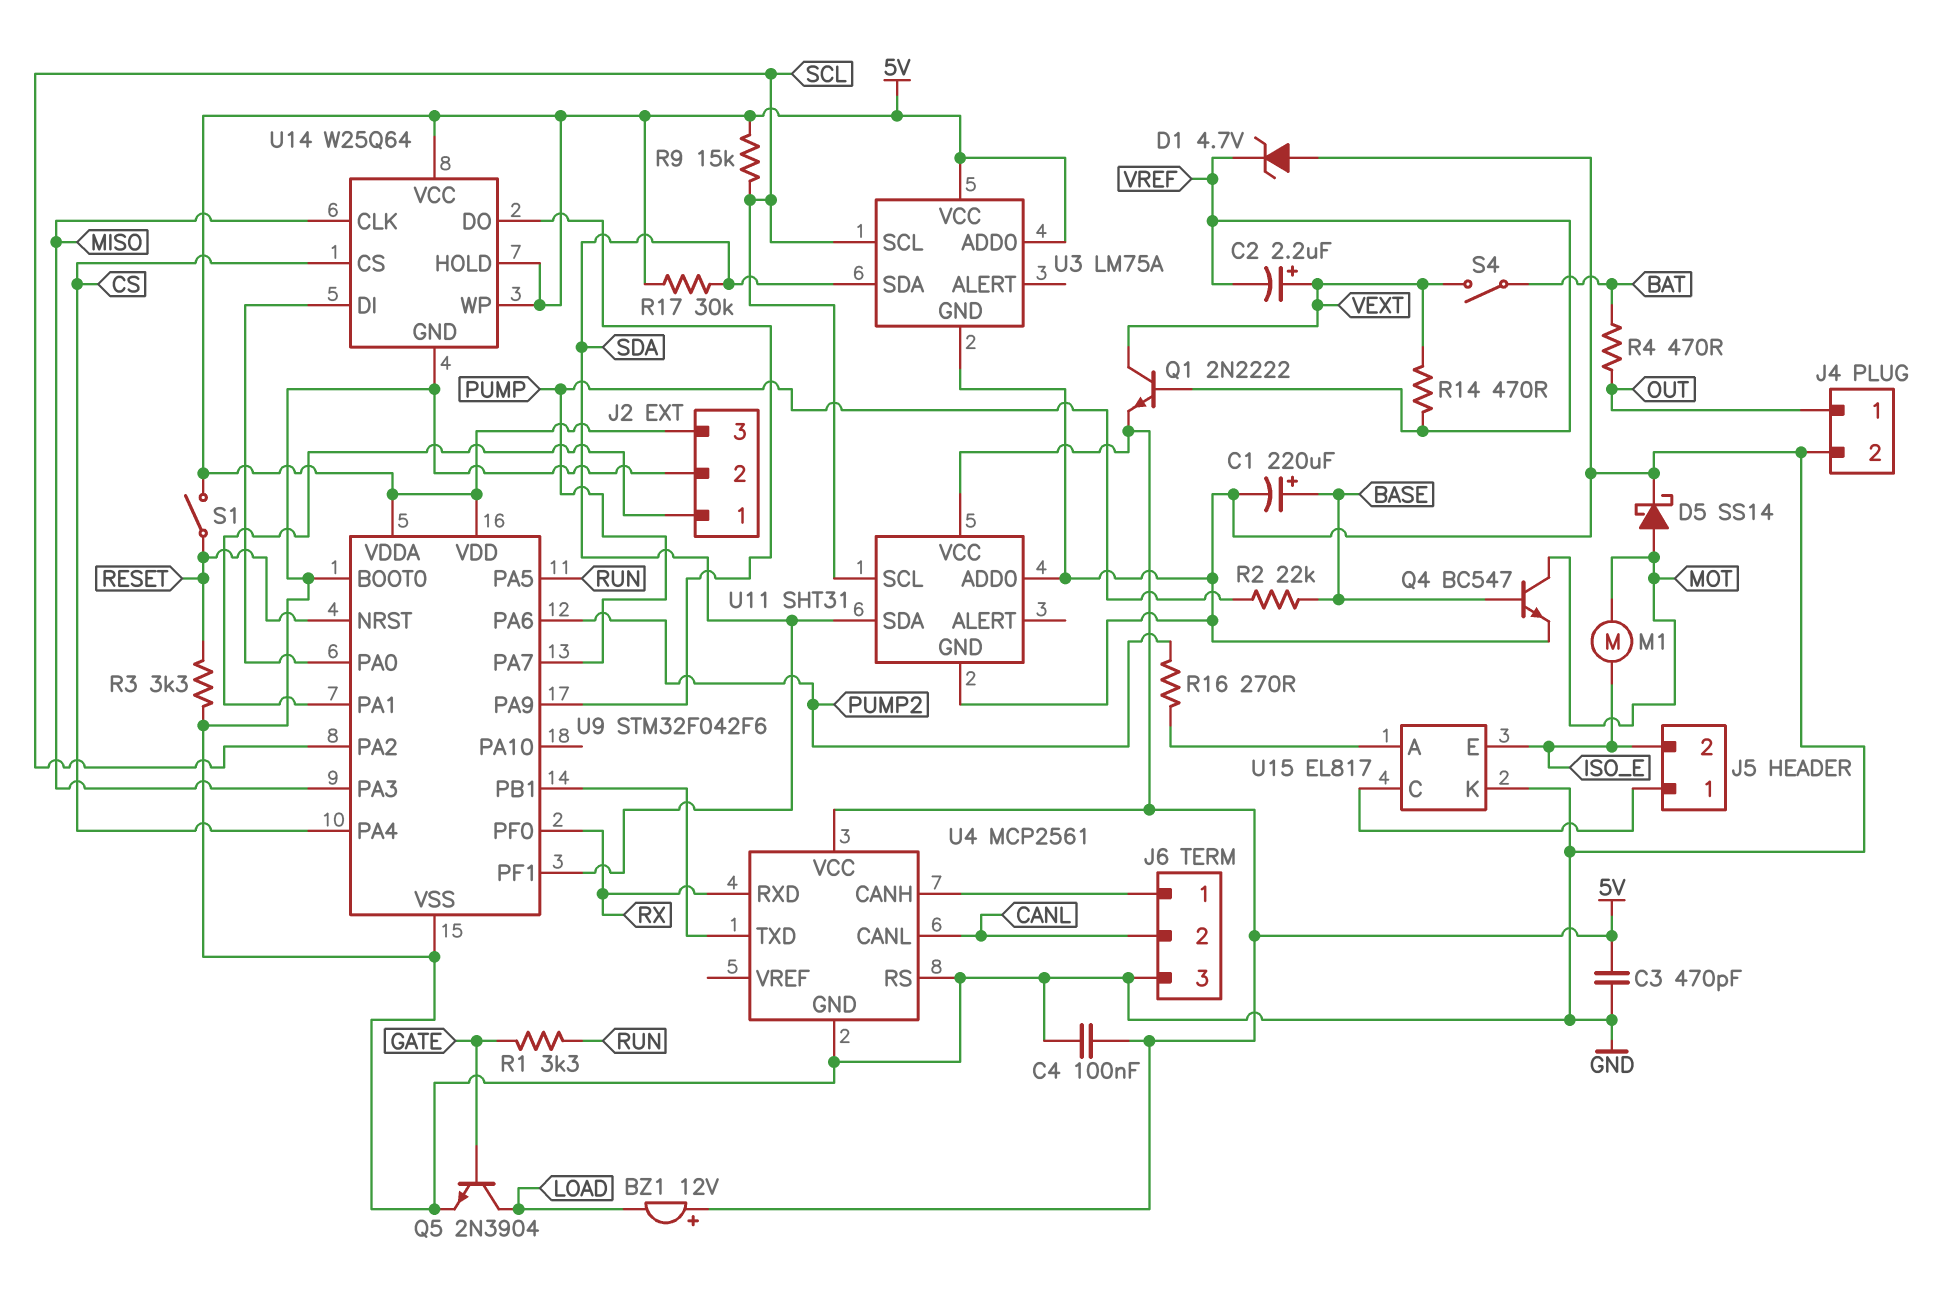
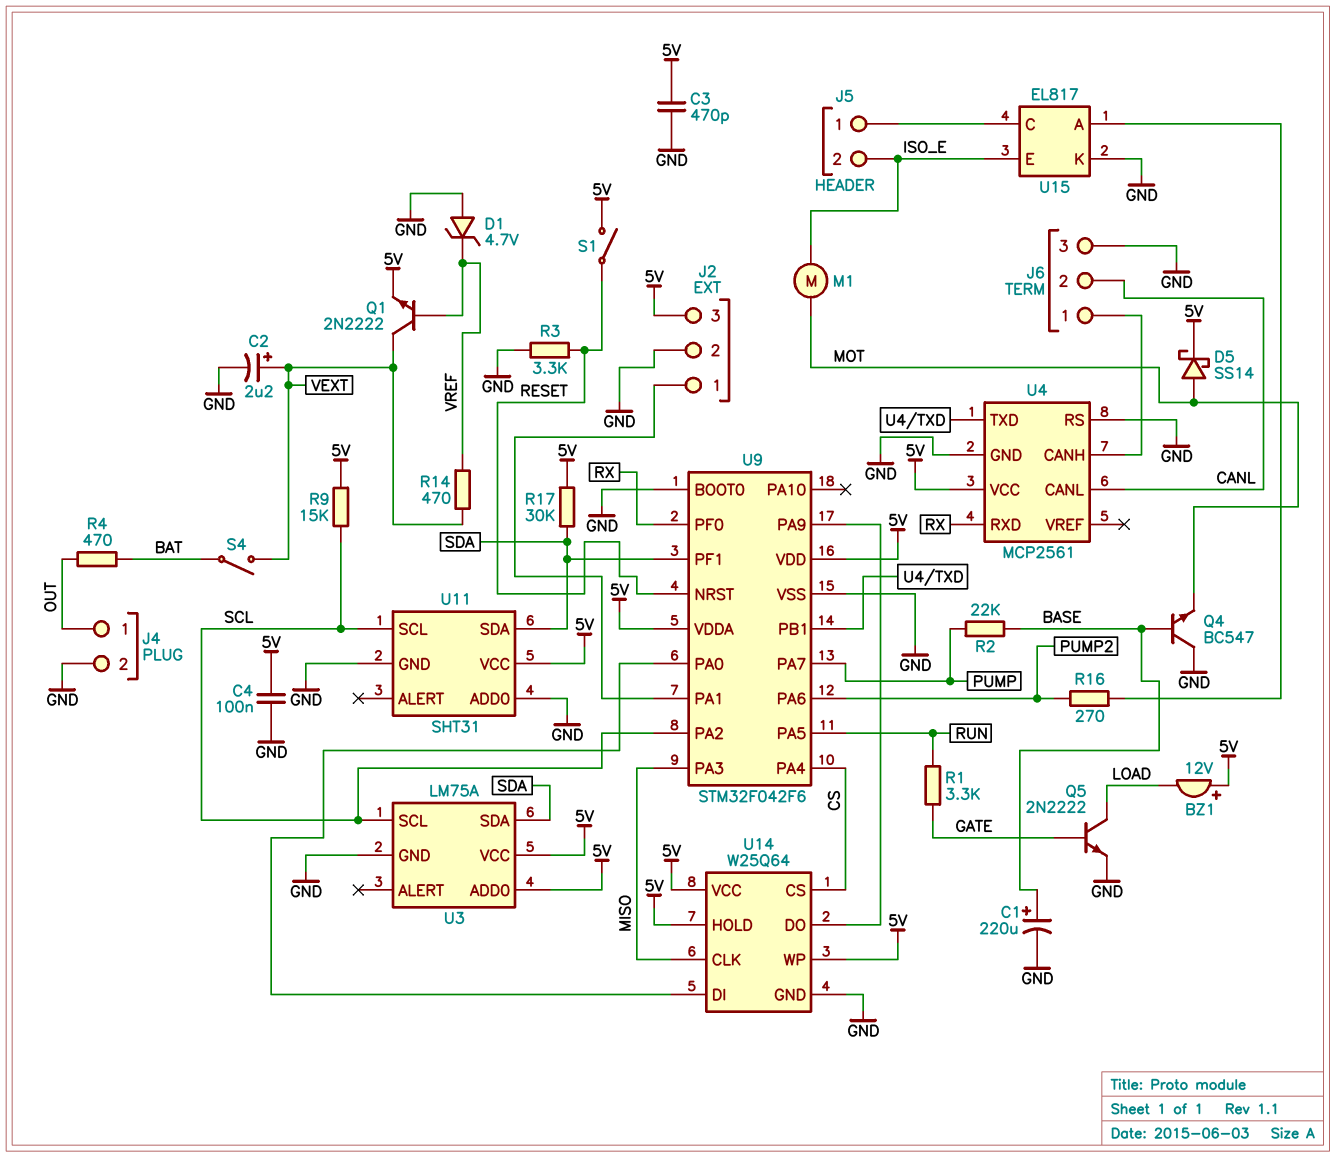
C2: 2.2uF (plus VEXT, minus VREF) -> 2.2uF (plus VEXT, minus GND)
D5: schottky SS14 (A MOT, K GND) -> schottky SS14 (A MOT, K 5V)
Q4: NPN BC547 (B BASE, C MOT, E GND) -> NPN BC547 (B BASE, C GND, E MOT)
Q5: NPN 2N3904 (B GATE, C LOAD, E GND) -> NPN 2N2222 (B GATE, C LOAD, E GND)

